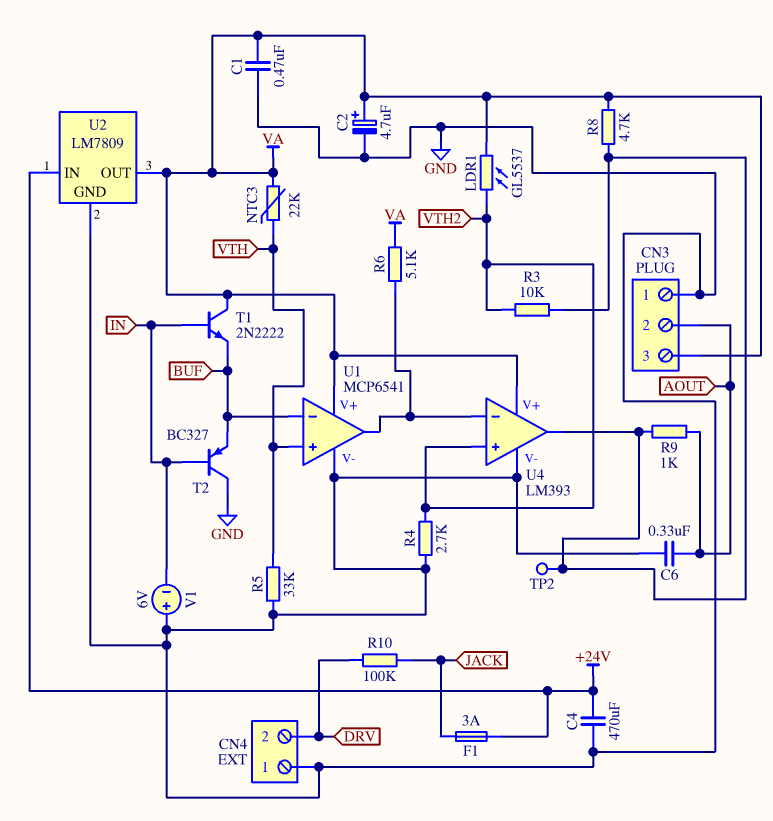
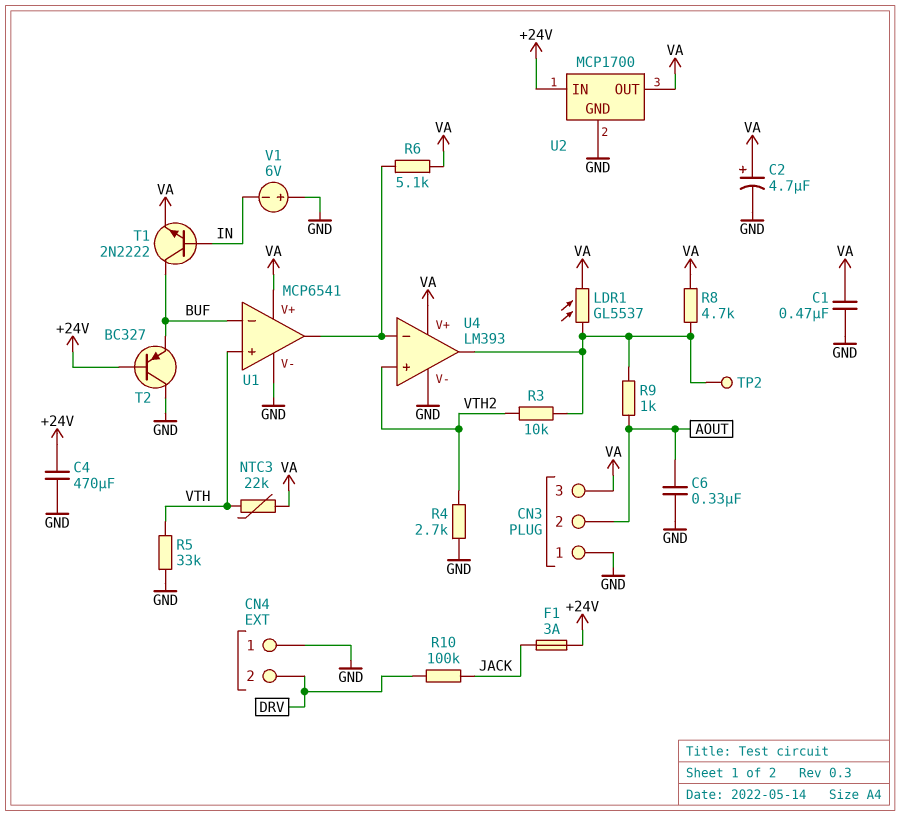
LDR1: GL5537 (VA, VTH2) -> GL5537 (U4/out, VA)
T1: NPN 2N2222 (B IN, C VA, E BUF) -> NPN 2N2222 (B IN, C BUF, E VA)
T2: PNP BC327 (B IN, C GND, E BUF) -> PNP BC327 (B +24V, C GND, E BUF)
U2: LM7809 -> MCP1700

